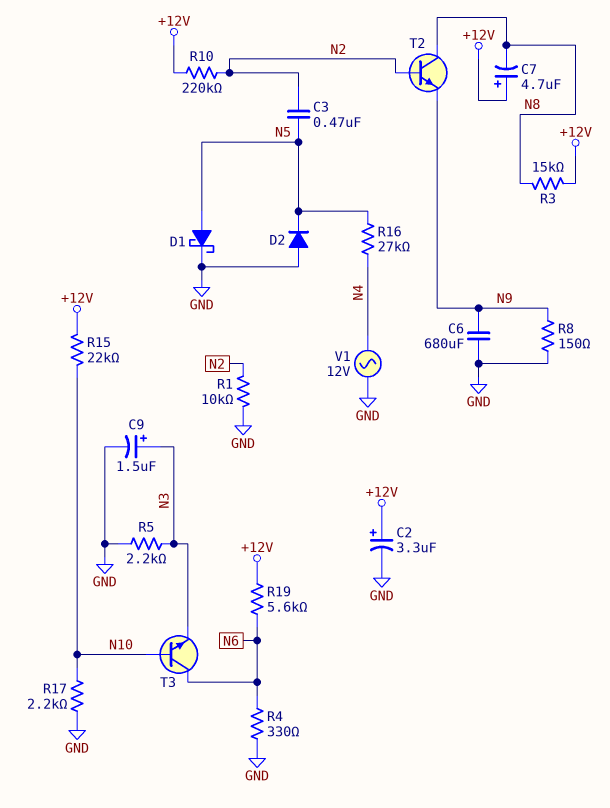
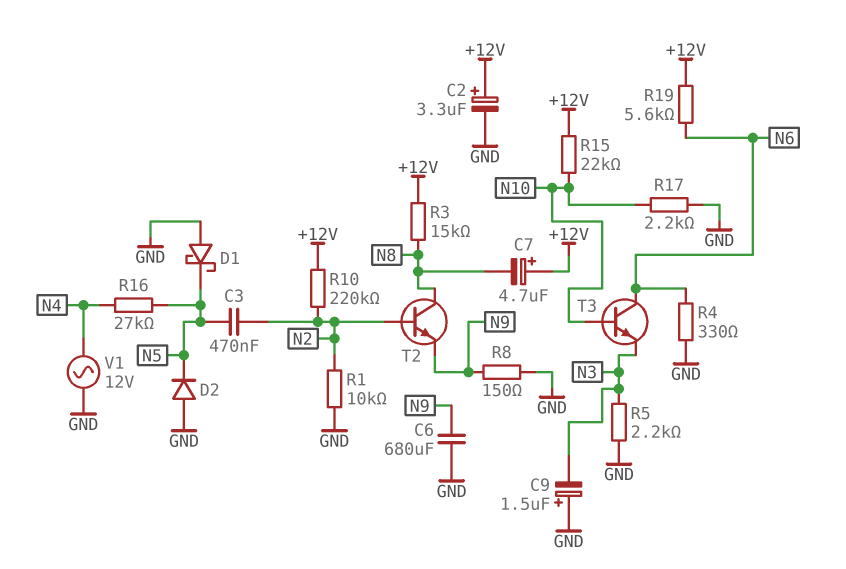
C9: 1.5uF (plus N3, minus GND) -> 1.5uF (plus GND, minus N3)
D1: schottky (A N5, K GND) -> schottky (A GND, K N5)

